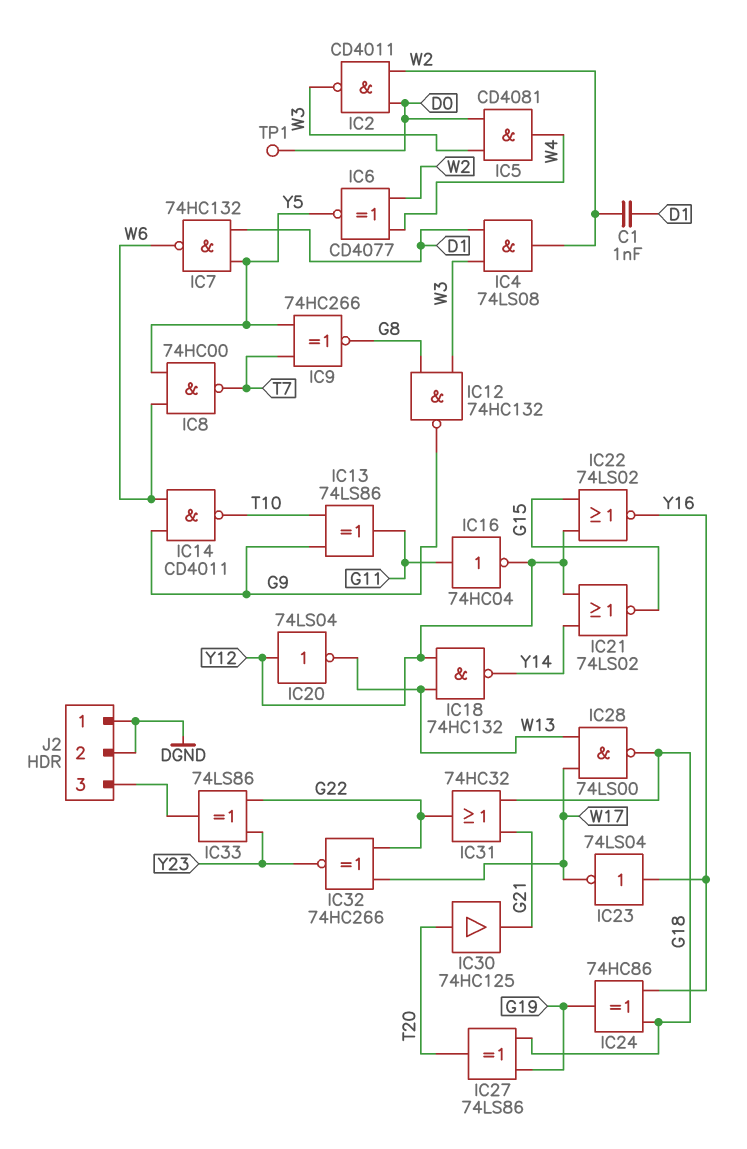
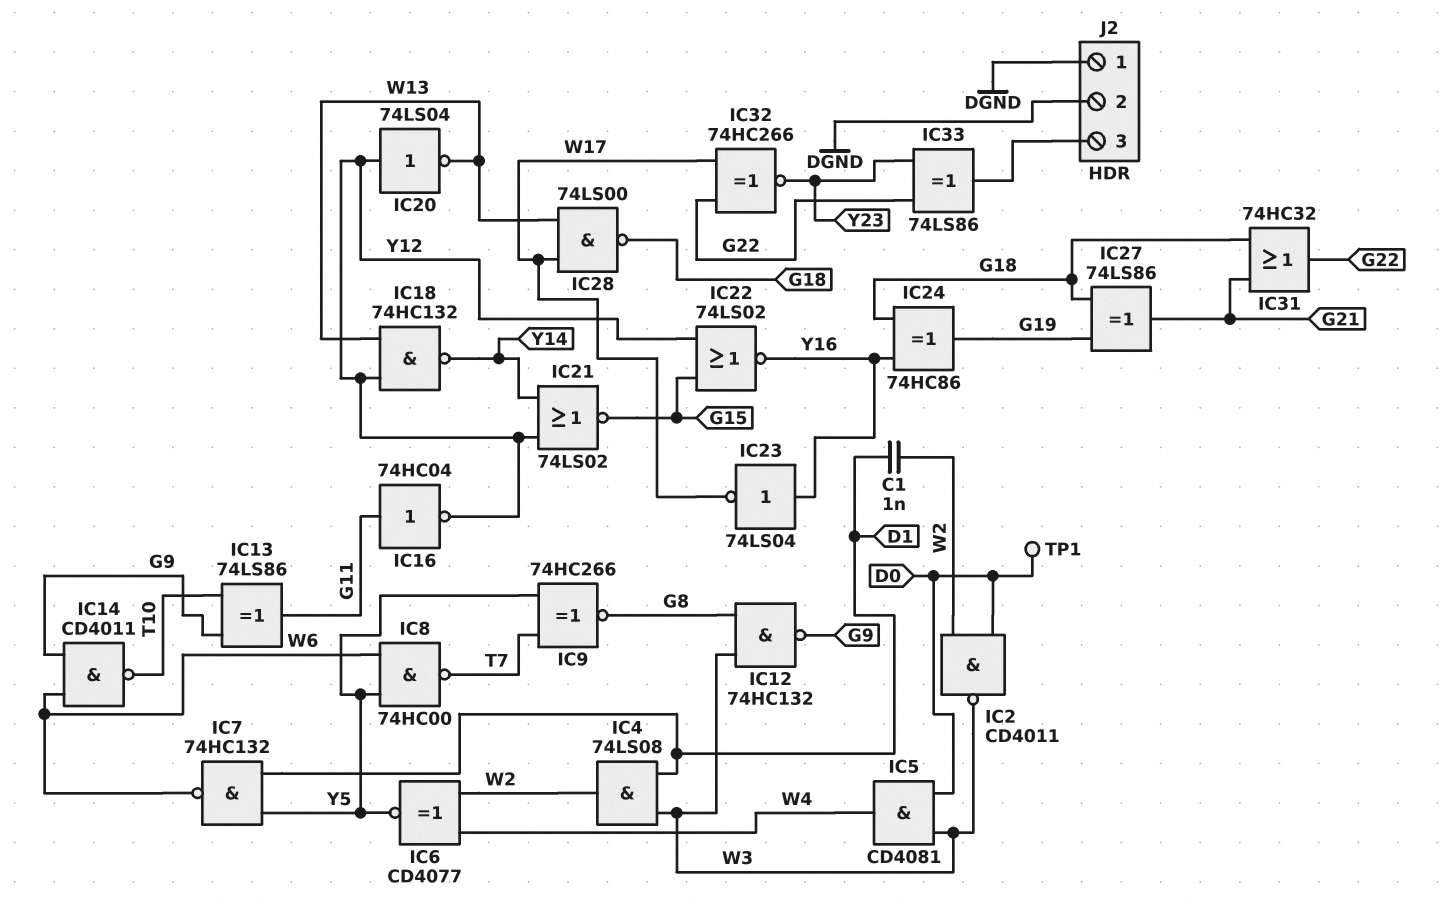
IC27: XOR 74LS86 (in G18, in G19, out T20) -> XOR 74LS86 (in G18, in G19, out G21)
IC30: buffer 74HC125 (in T20, out G21) -> none

